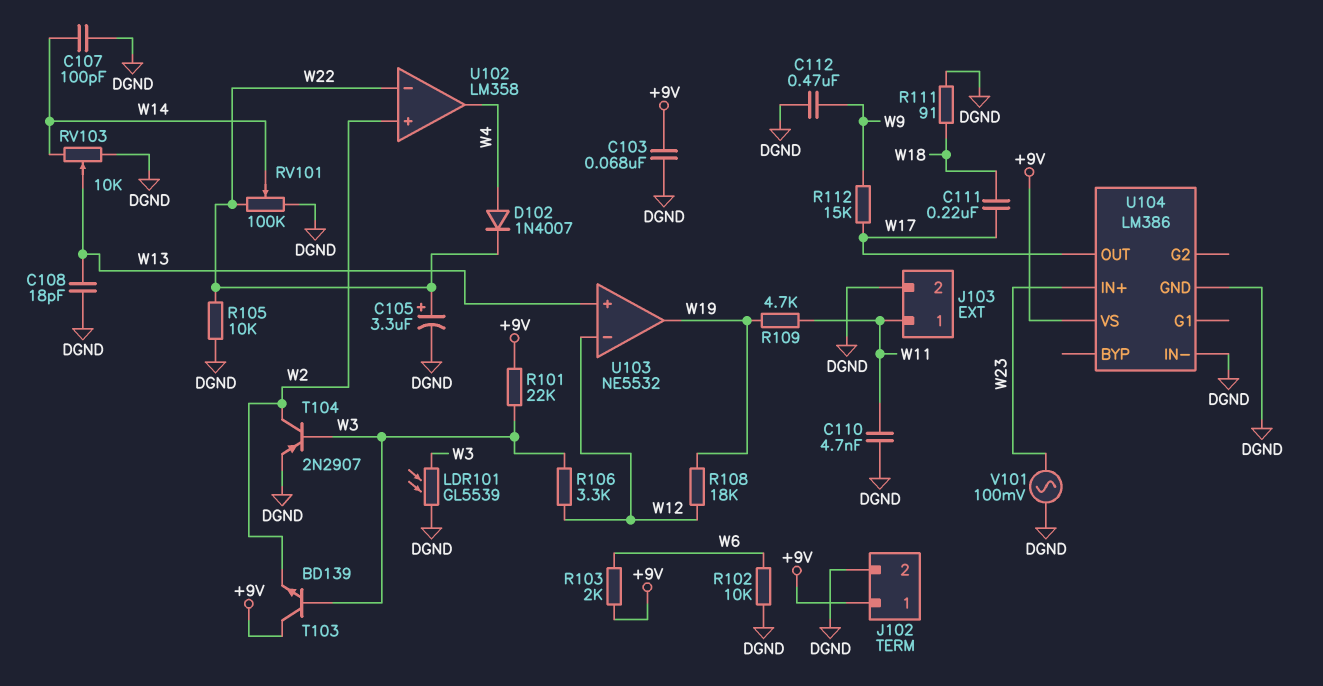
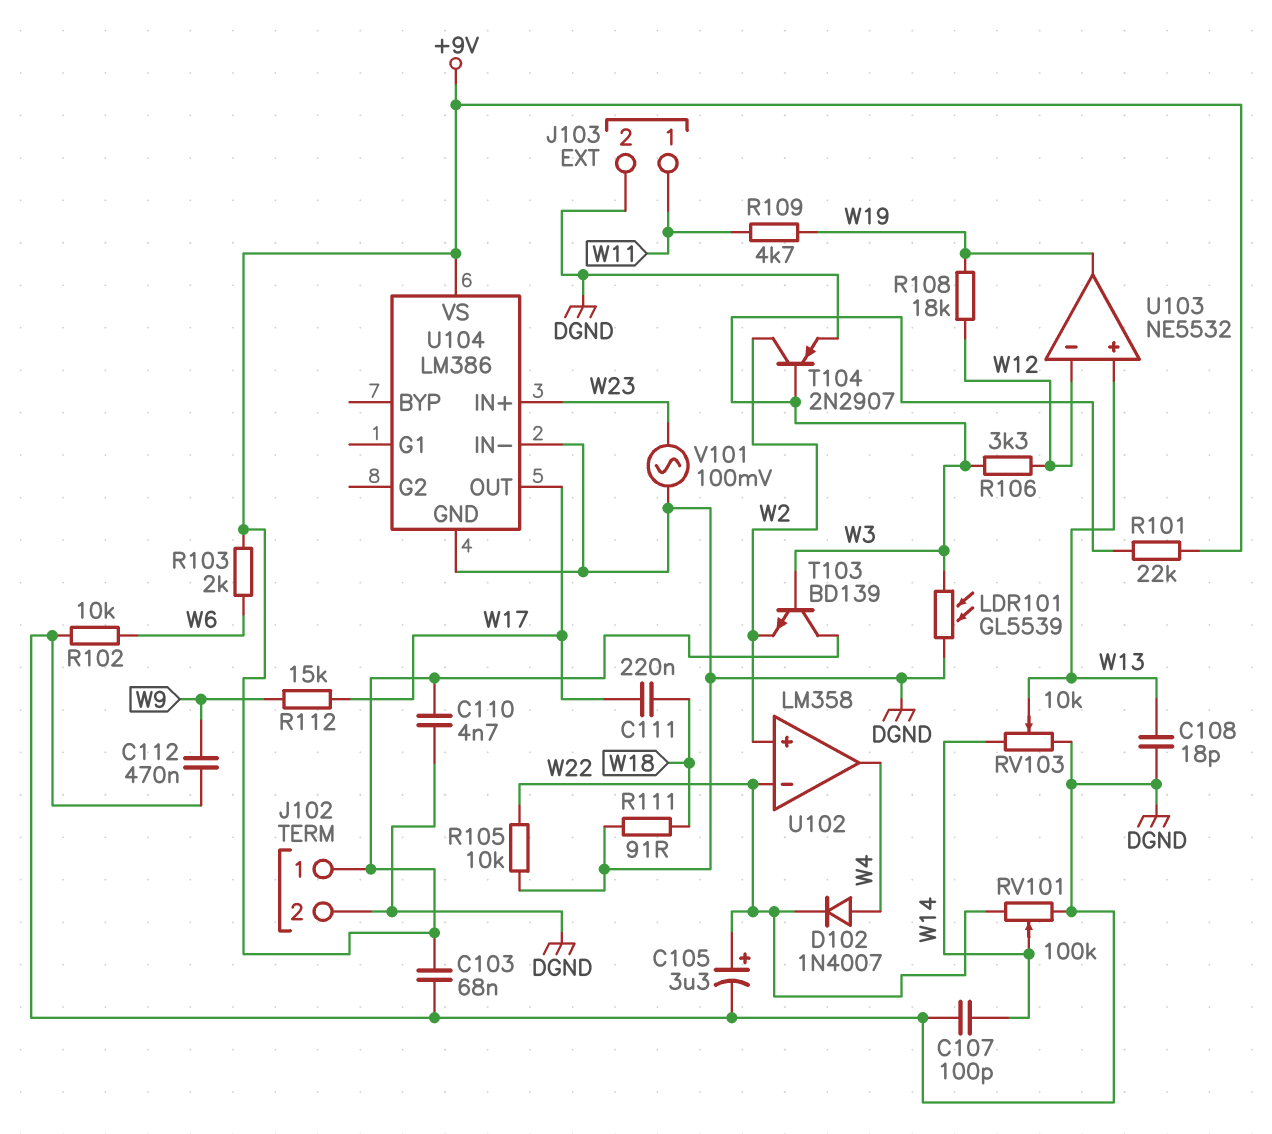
C110: 4.7nF (DGND, W11) -> 4.7nF (+9V, DGND)

